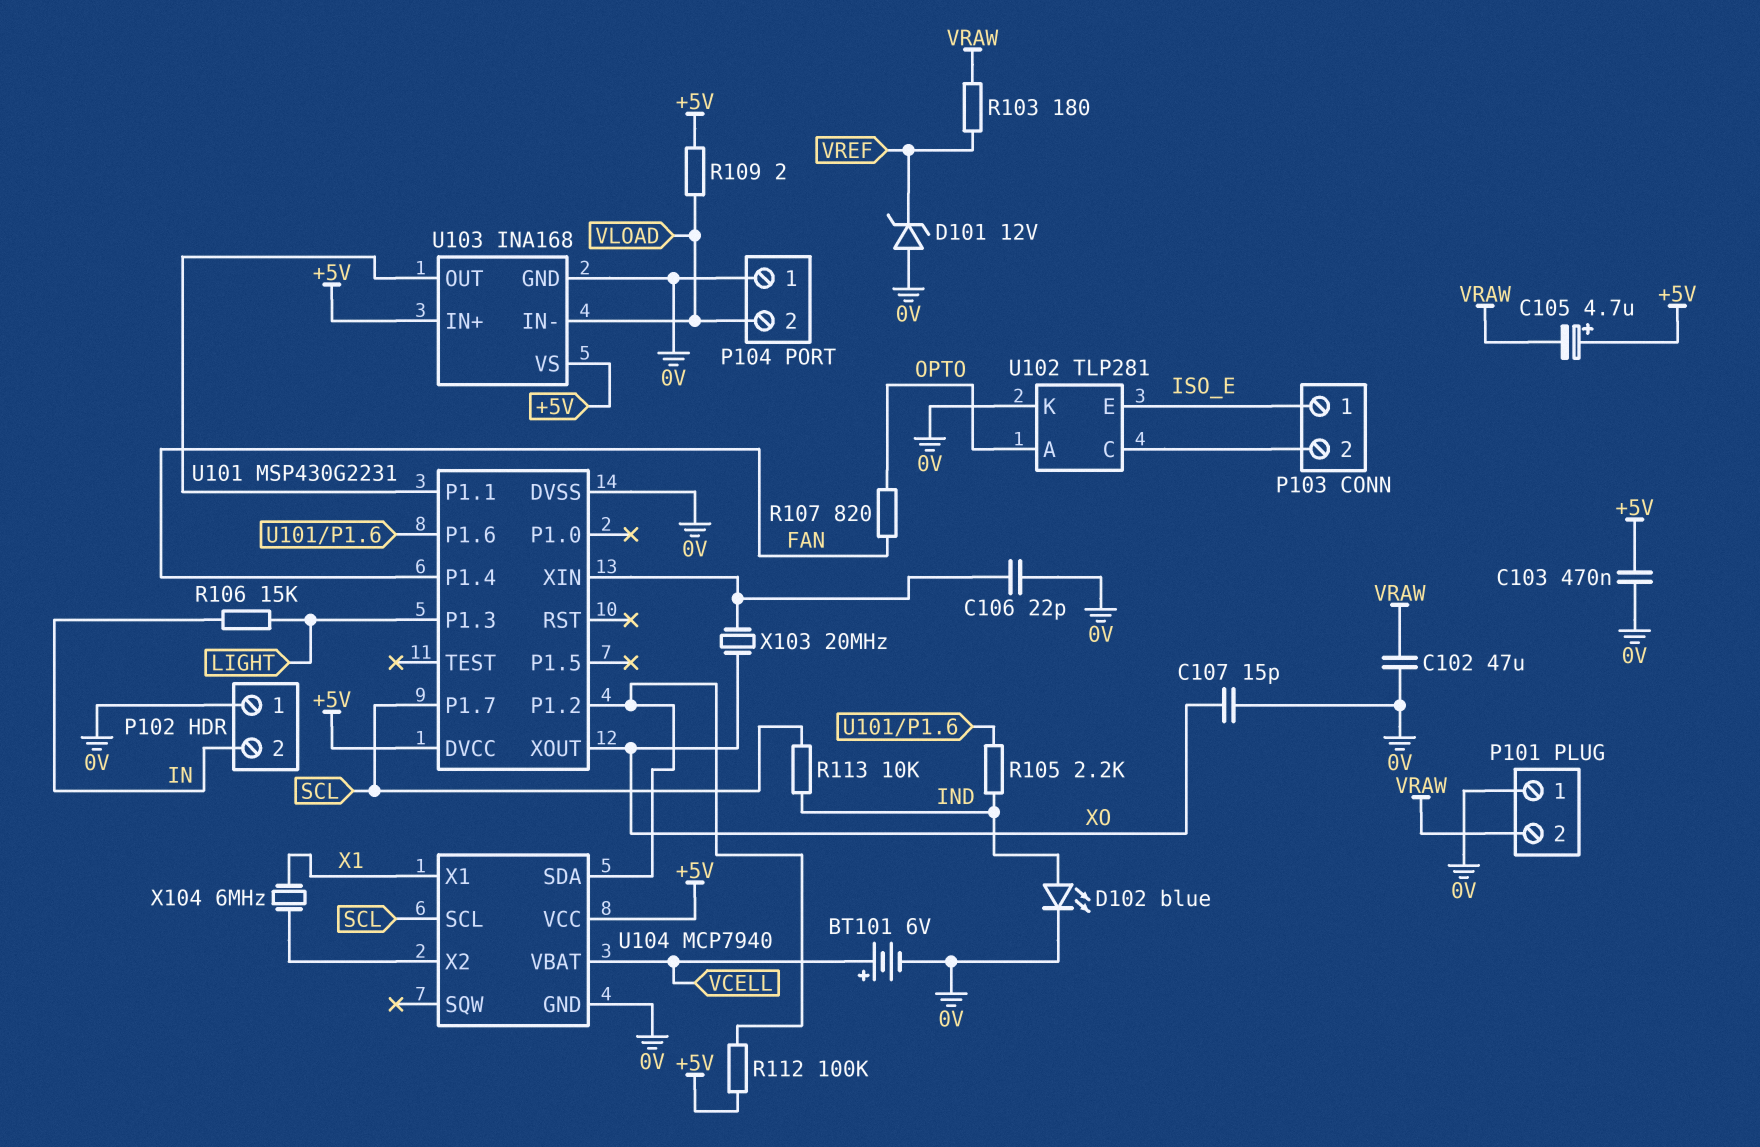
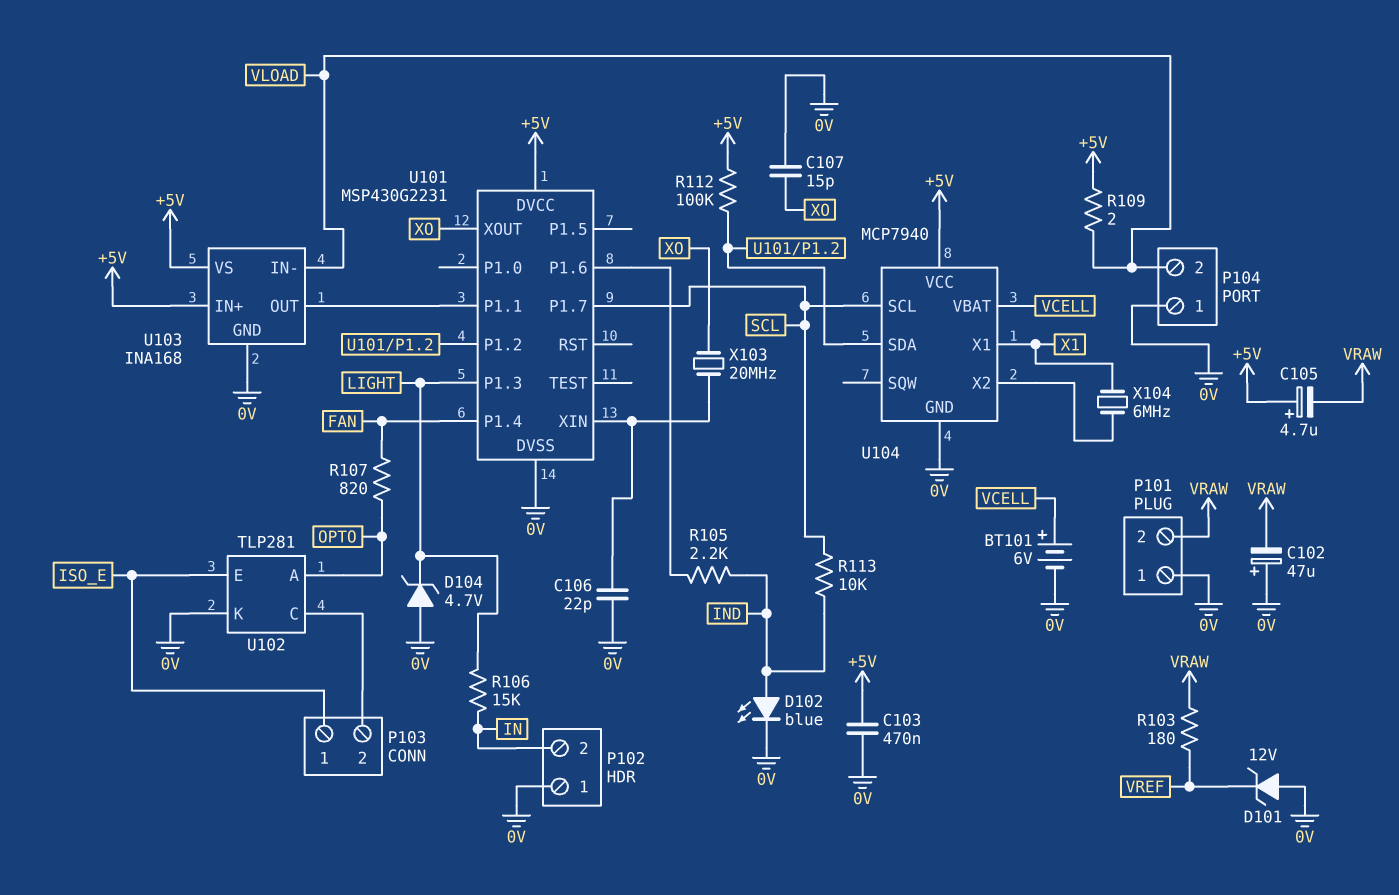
C102: 47uF (0V, VRAW) -> 47uF (plus 0V, minus VRAW)
D104: none -> zener 4.7V (A 0V, K LIGHT)

